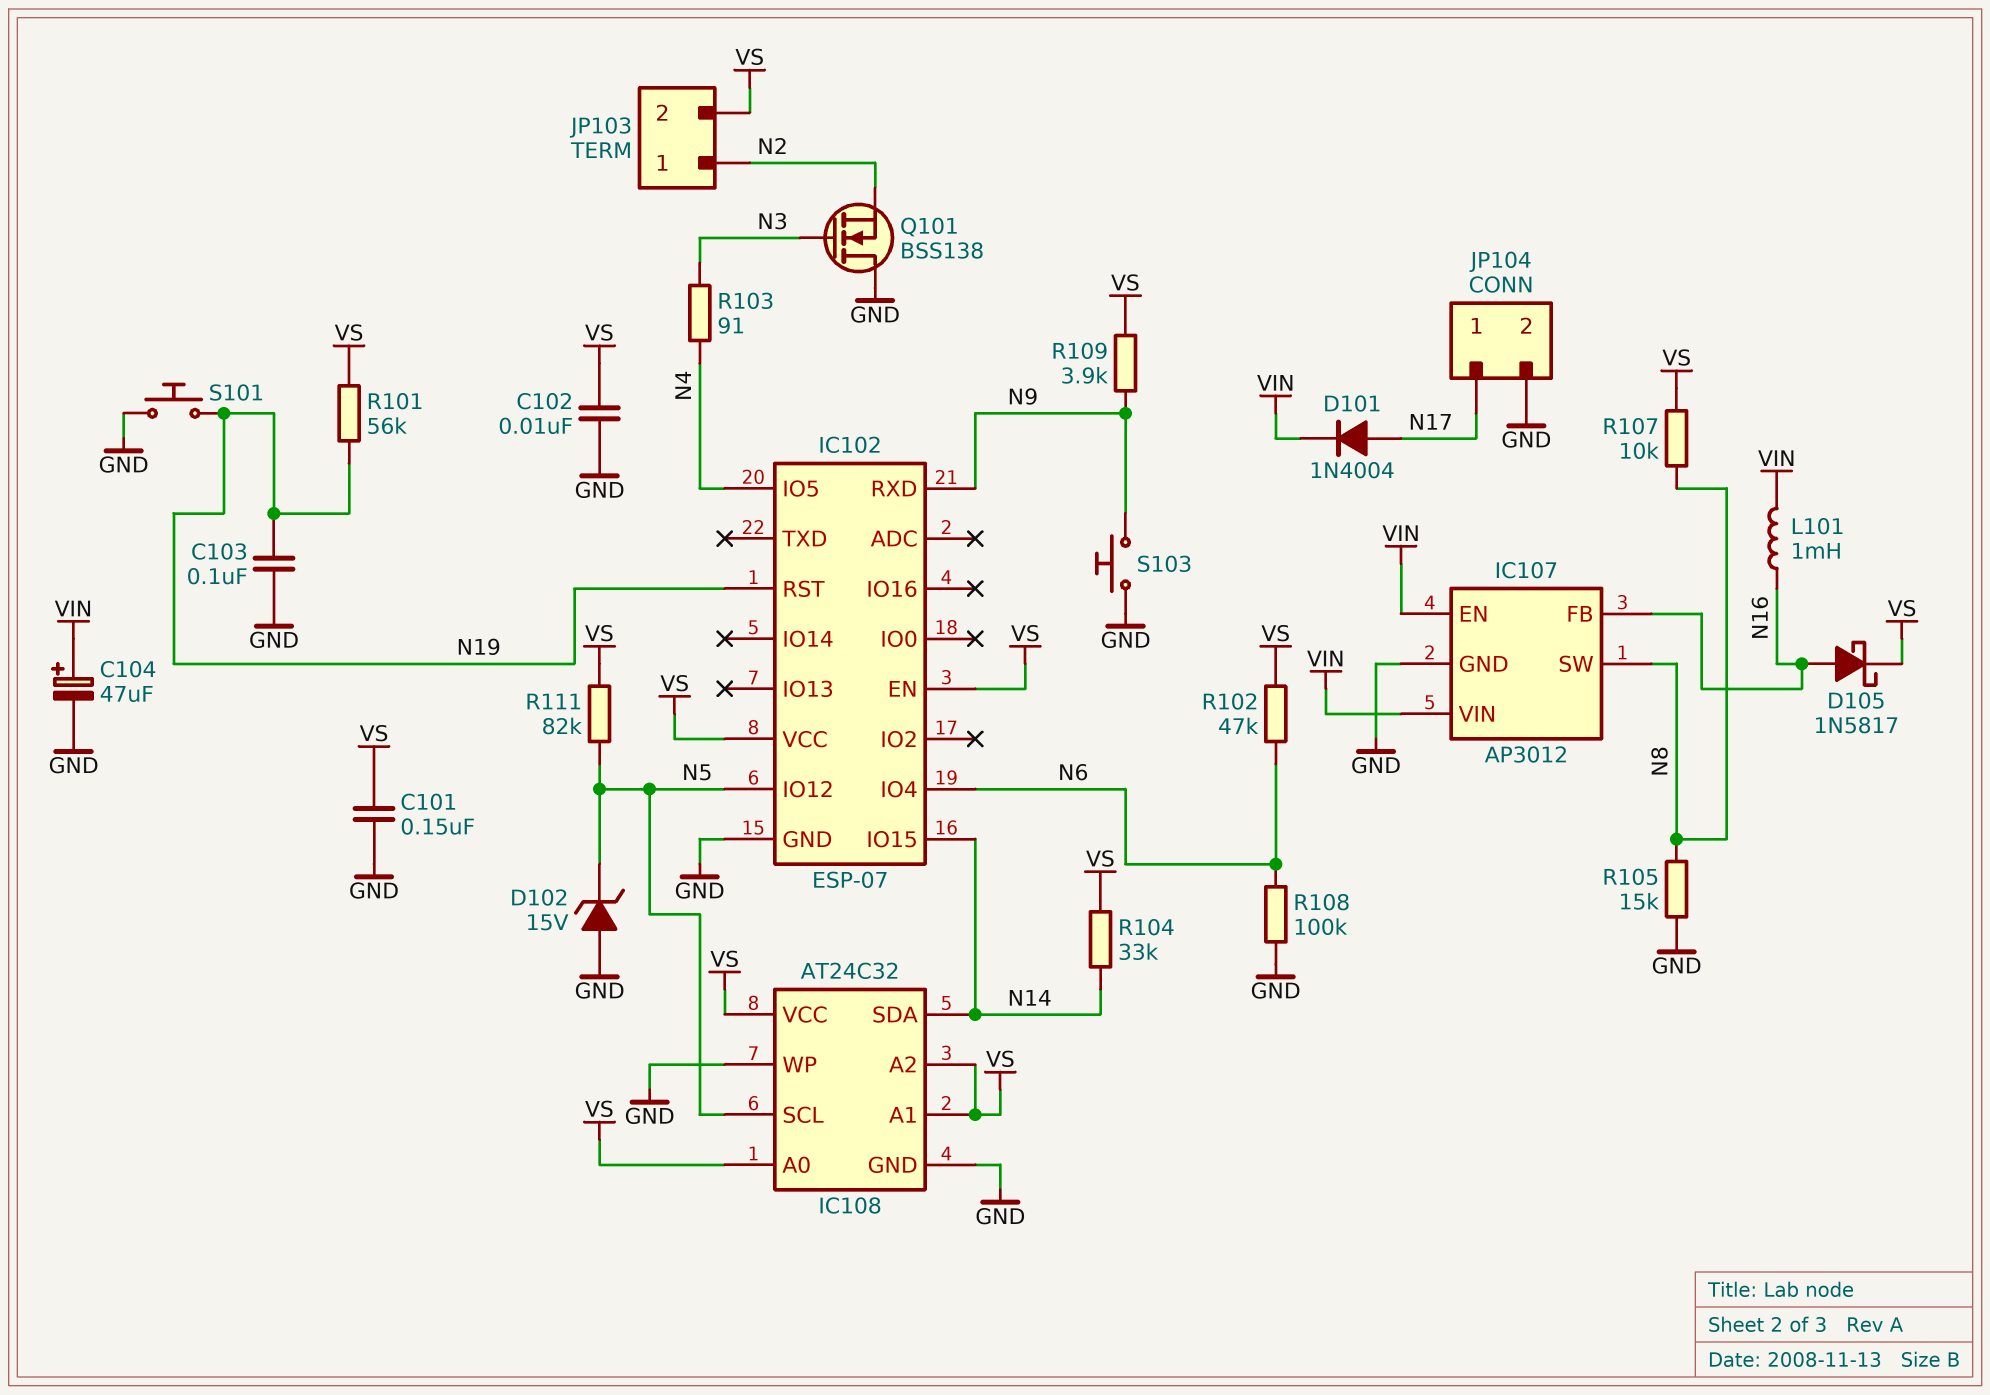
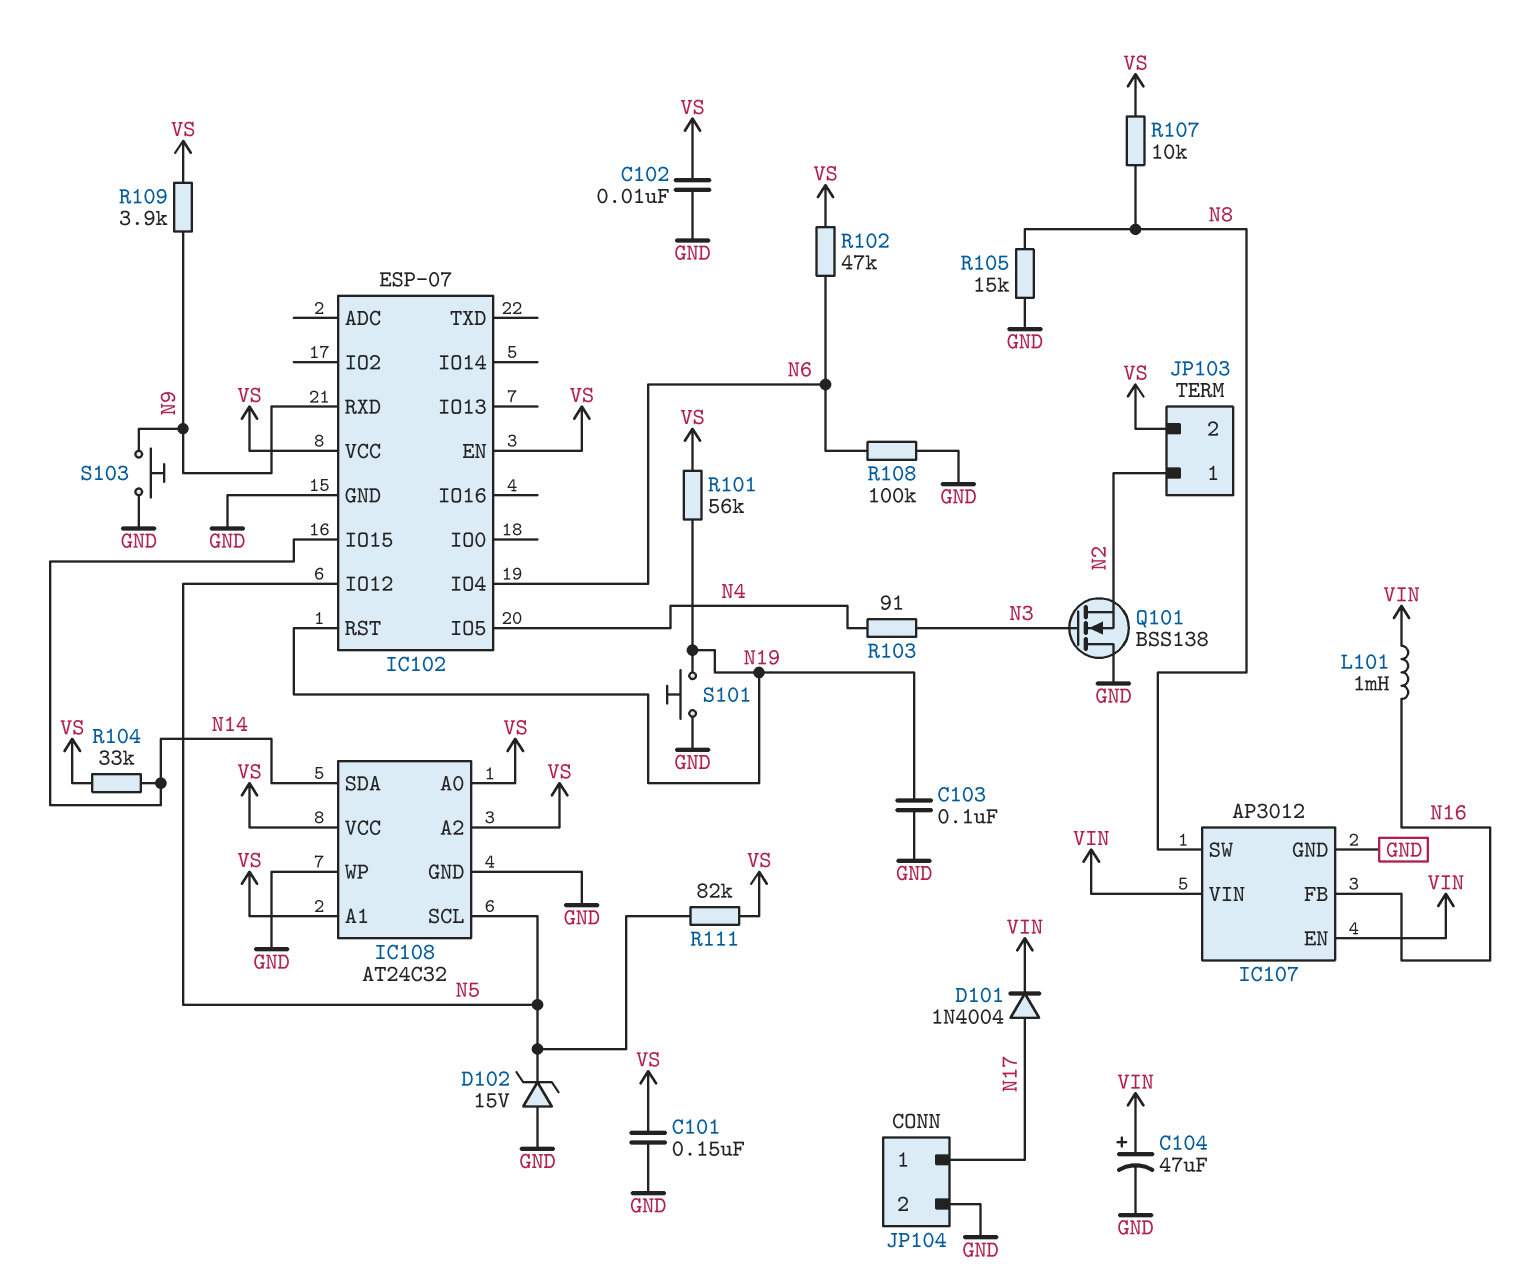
D105: schottky 1N5817 (A N16, K VS) -> none

